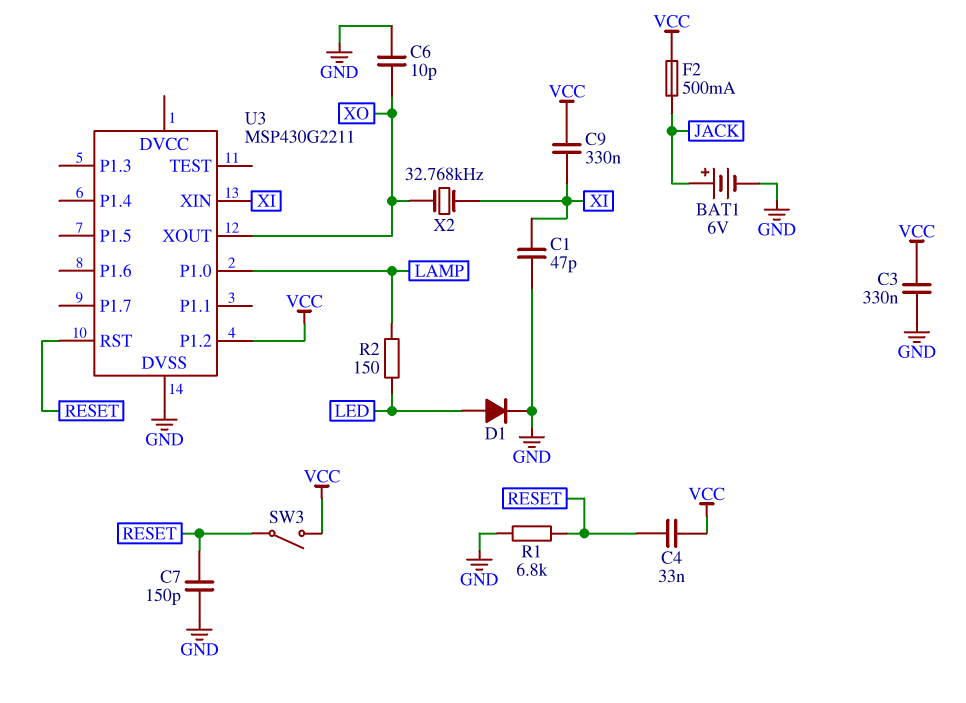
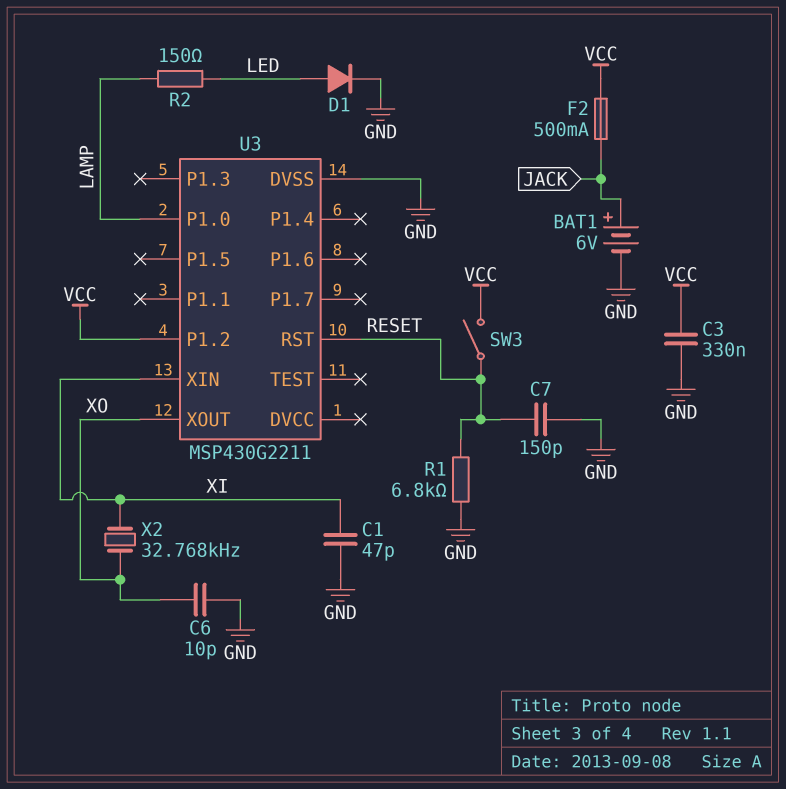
C4: 33nF (RESET, VCC) -> none
C9: 330nF (VCC, XI) -> none

